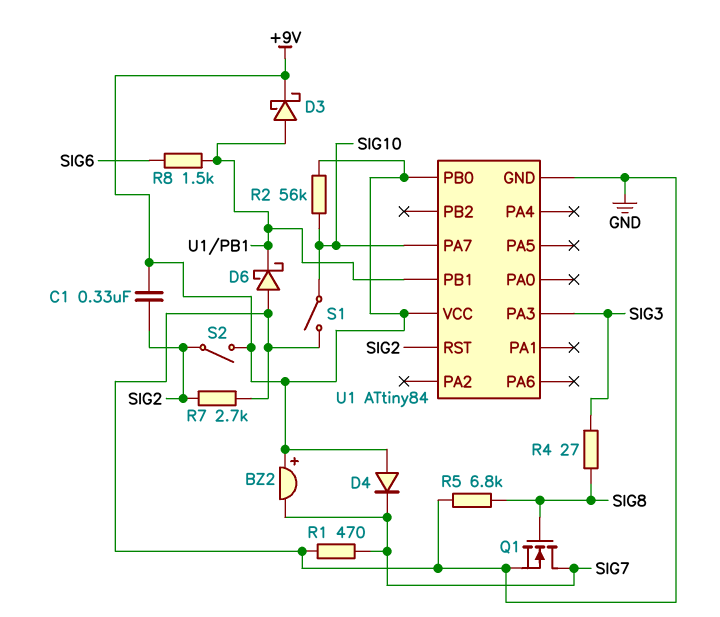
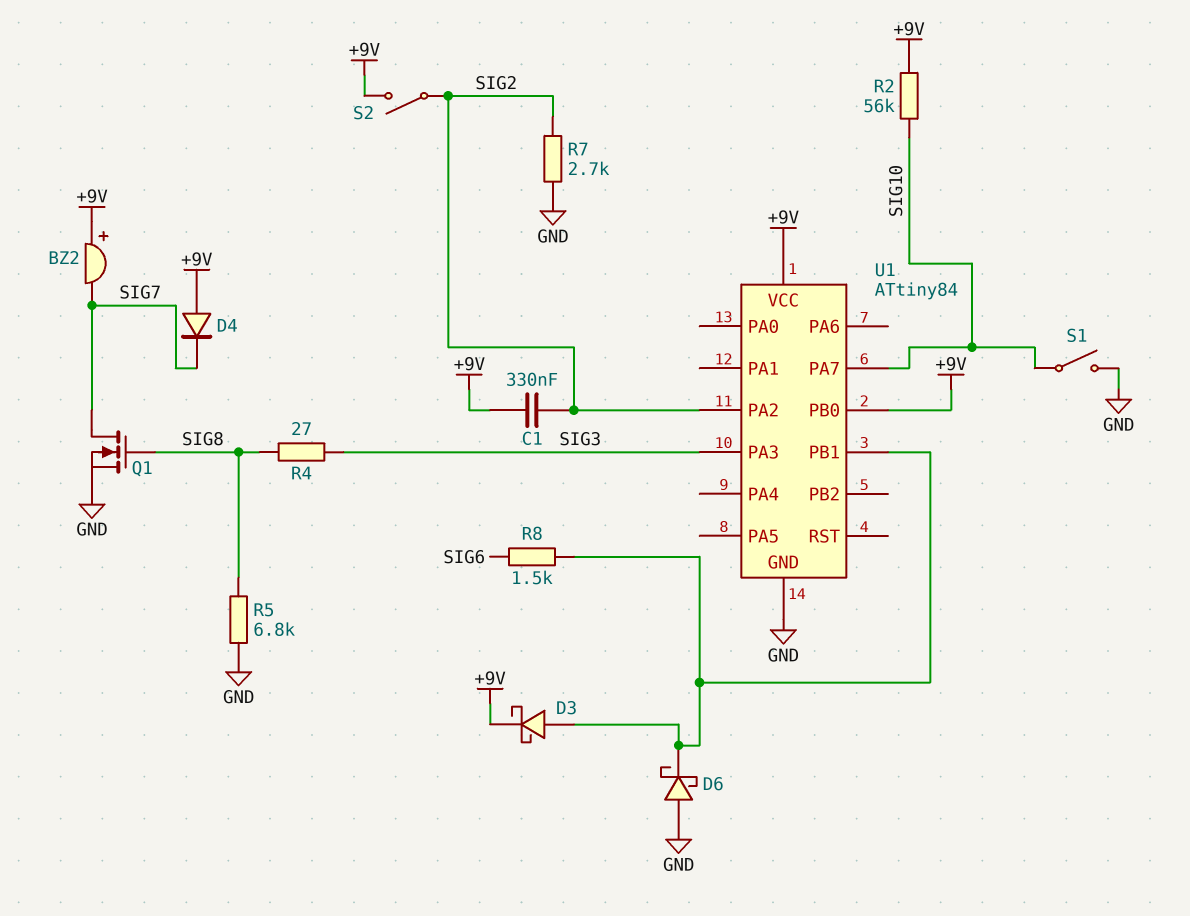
R1: 470 (GND, SIG7) -> none
U1 pin PA2: none -> SIG2
U1 pin RST: SIG2 -> none

